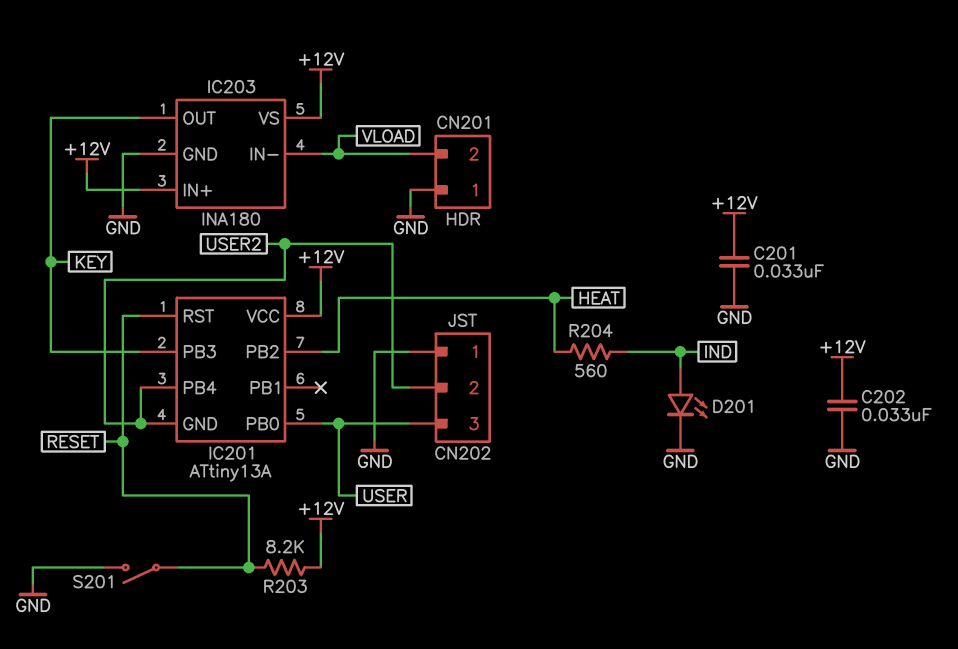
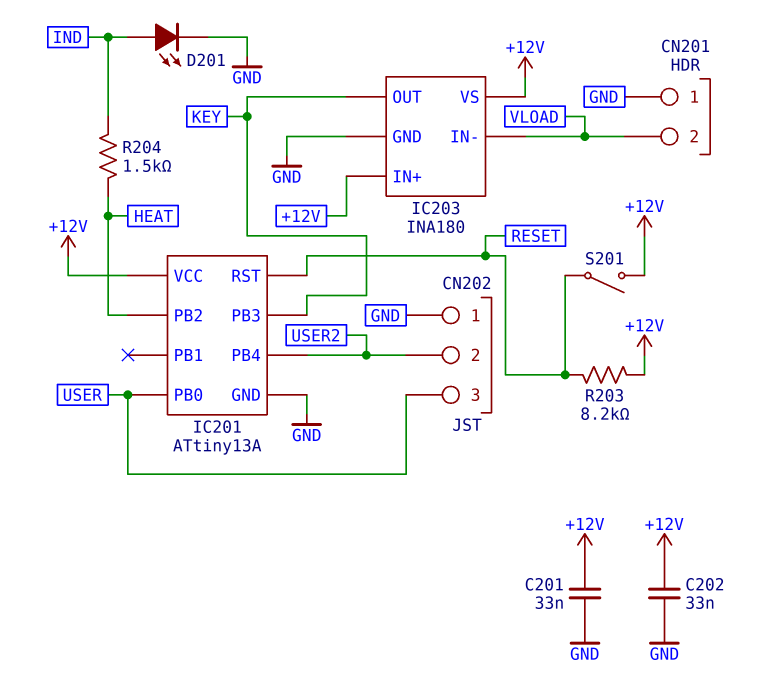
IC201 pin GND: USER2 -> GND
R204: 560 (HEAT, IND) -> 1.5k (HEAT, IND)
S201: switch (GND, RESET) -> switch (+12V, RESET)

